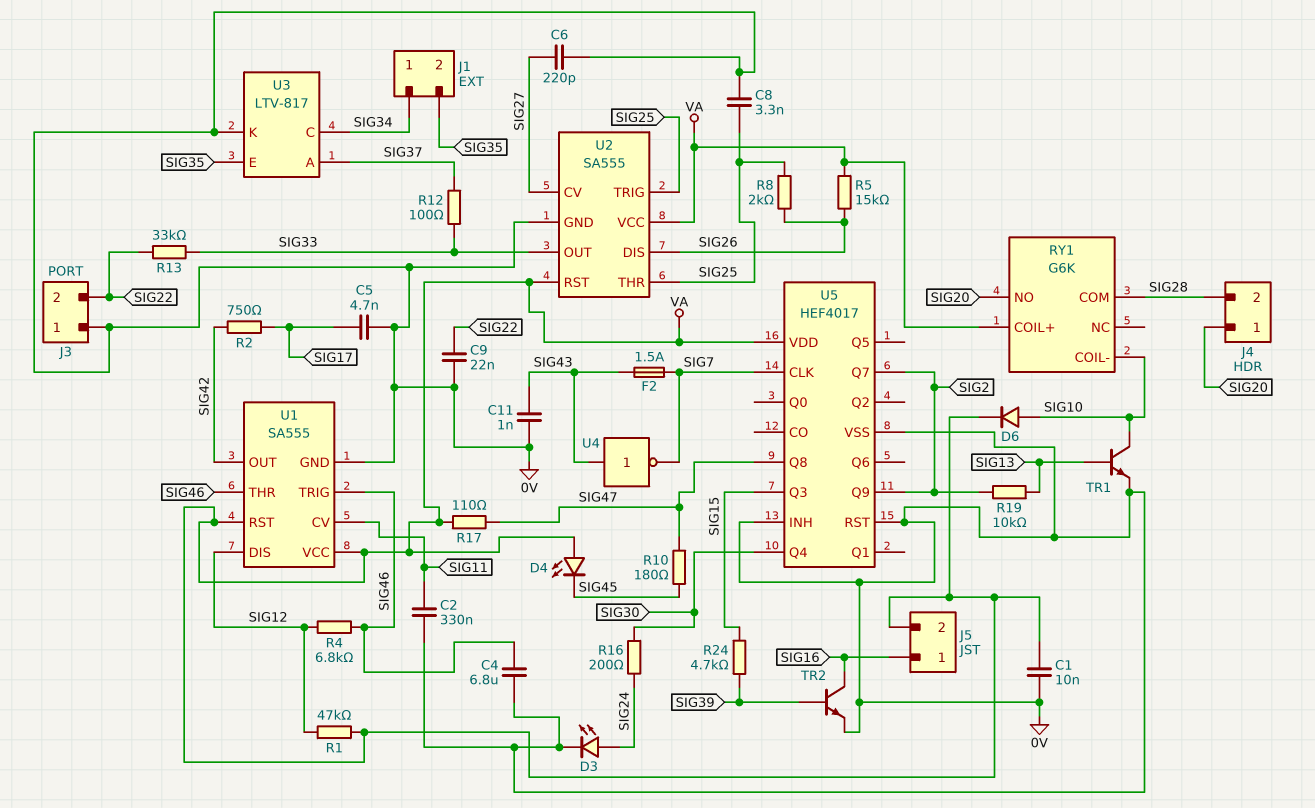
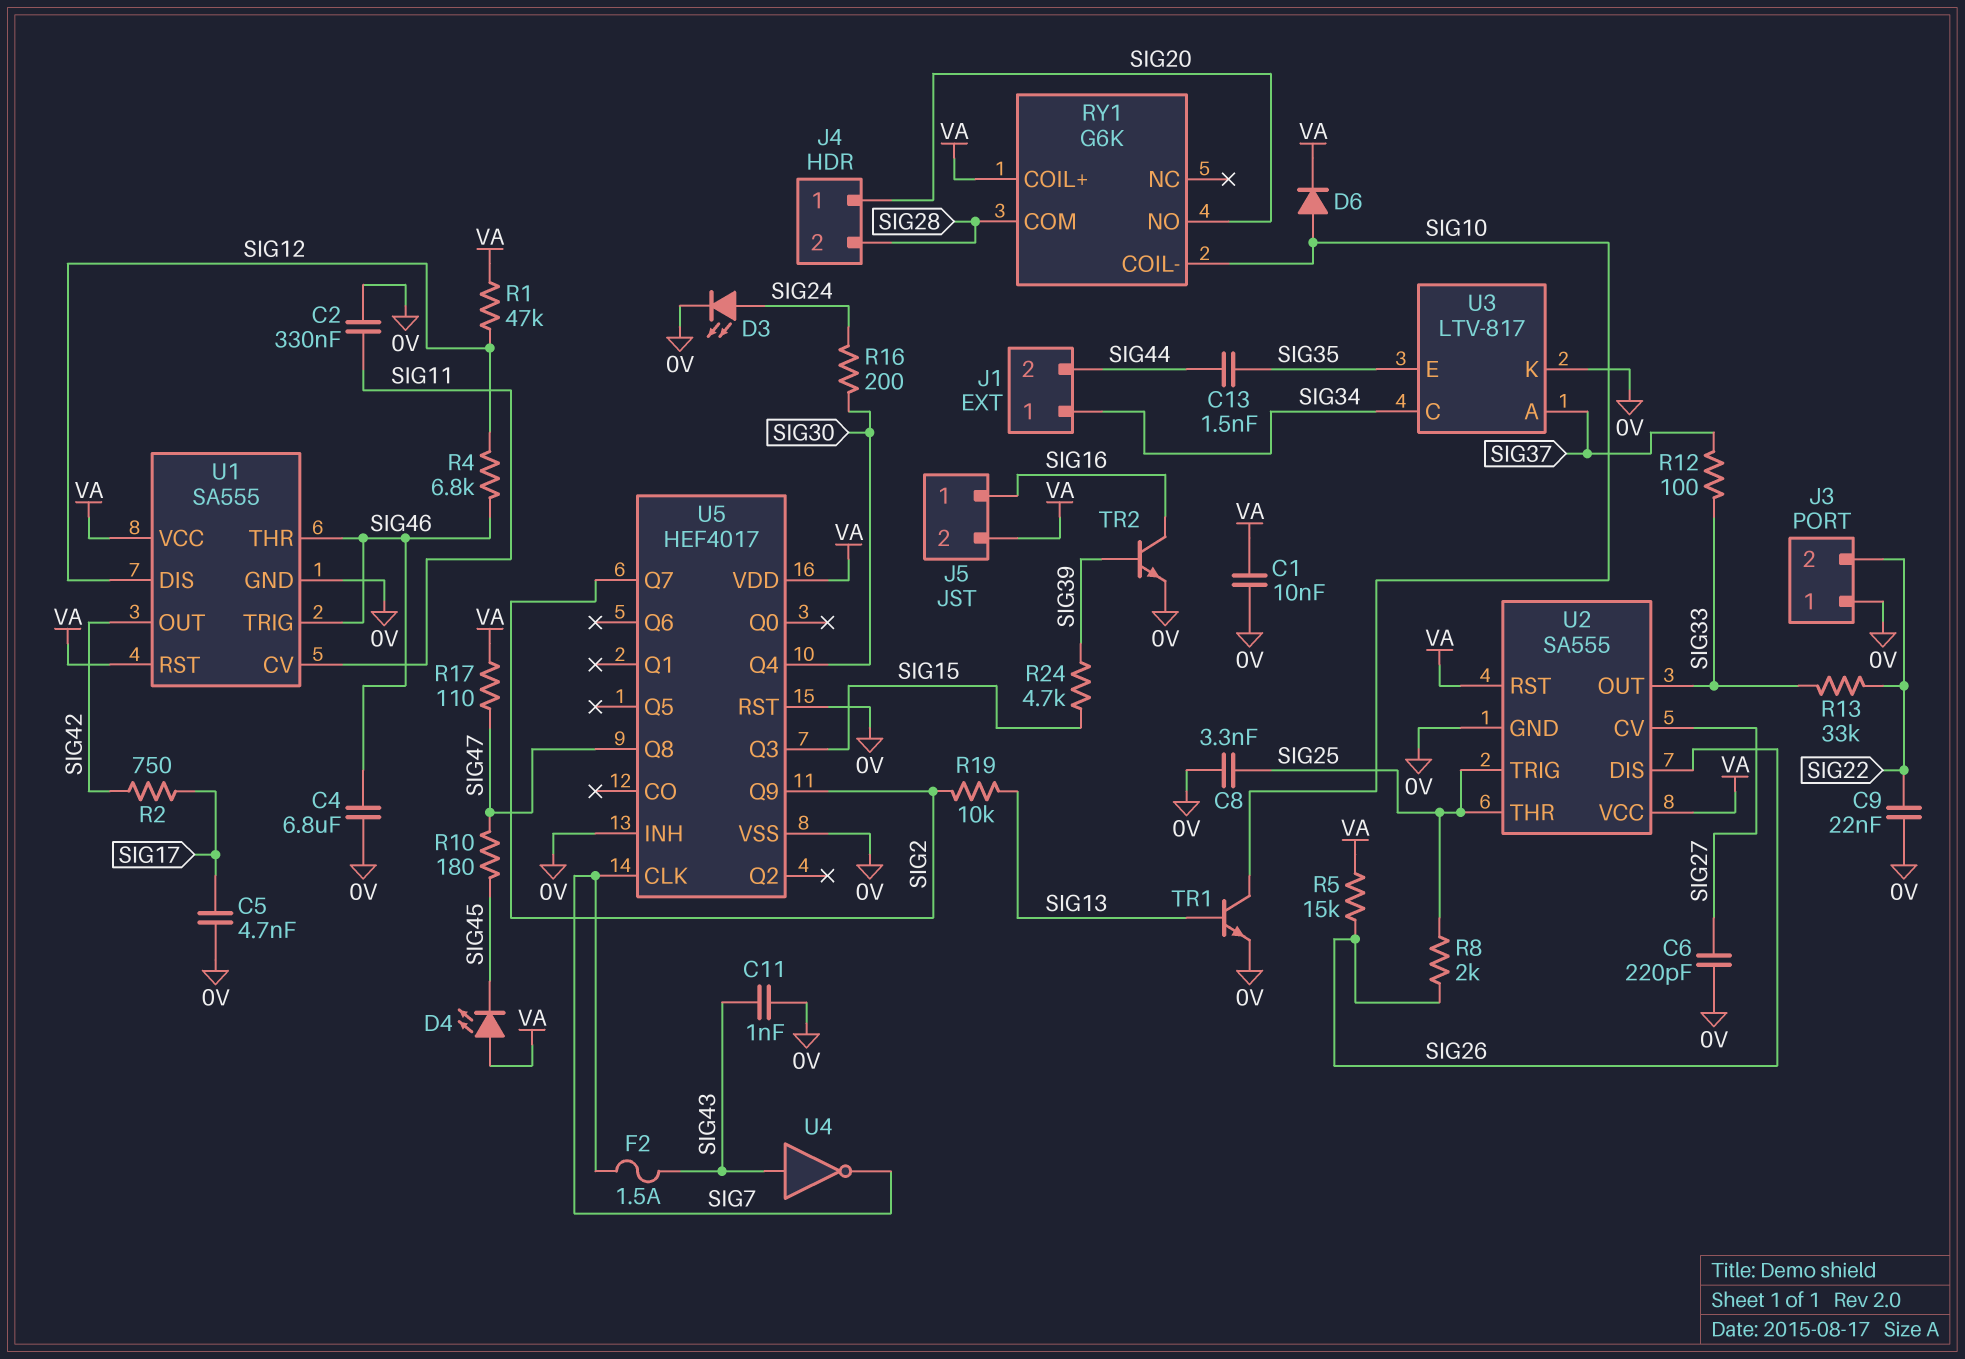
C13: none -> 1.5nF (SIG35, SIG44)
J1 pin 2: SIG35 -> SIG44

